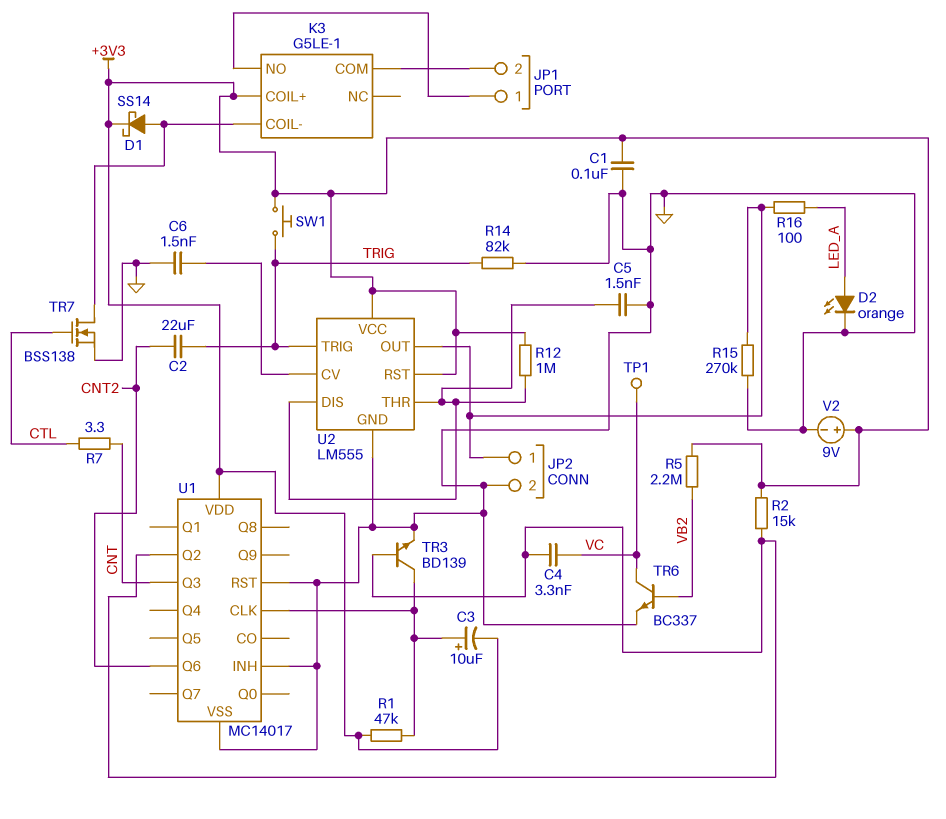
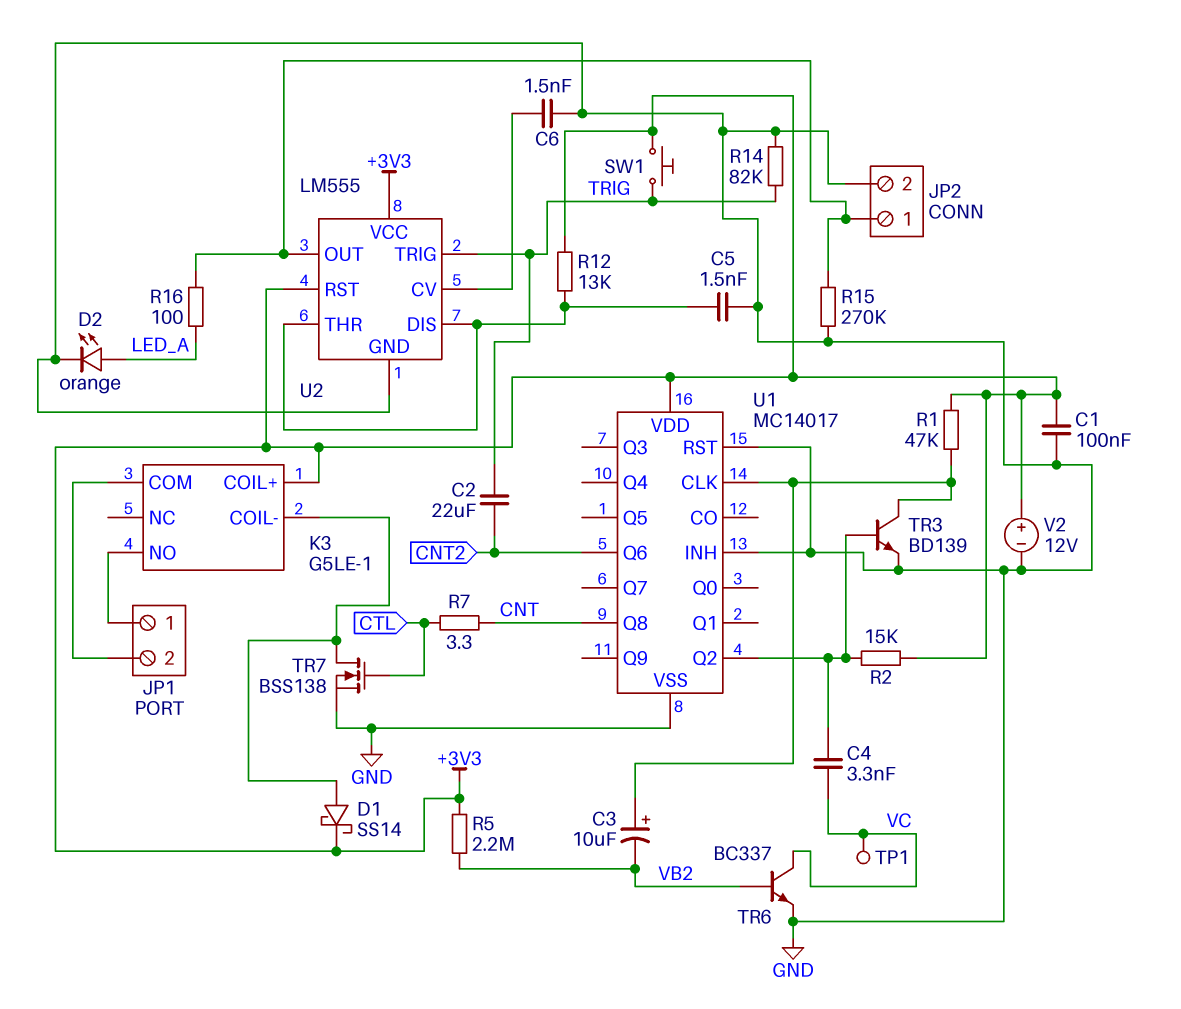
C3: 10uF (plus U1/CLK, minus +3V3) -> 10uF (plus U1/CLK, minus VB2)
R12: 1M (+3V3, U2/DIS) -> 13k (+3V3, U2/DIS)
U1 pin Q3: CNT -> none
U1 pin Q8: none -> CNT
V2: 9V (plus +3V3, minus GND) -> 12V (plus +3V3, minus GND)

